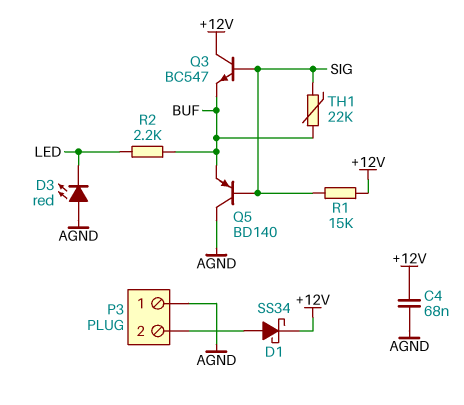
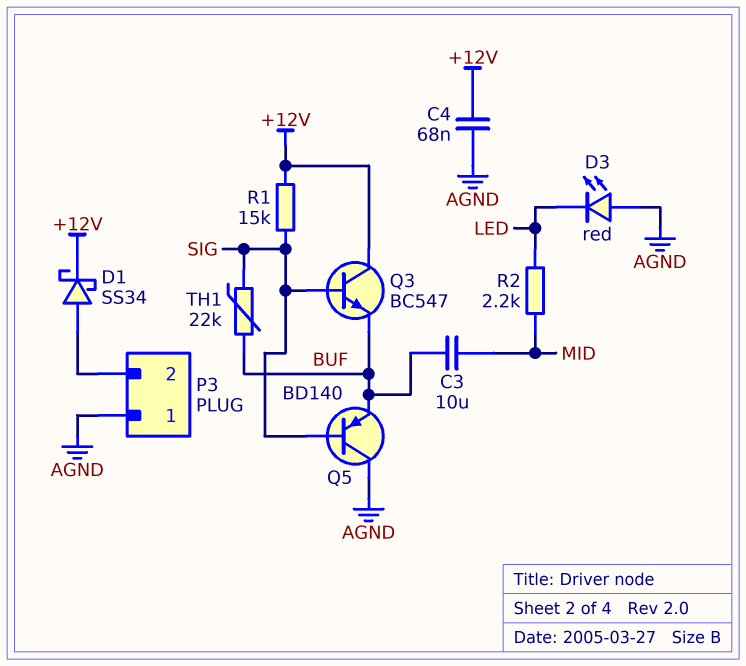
C3: none -> 10uF (BUF, MID)
R2: 2.2k (BUF, LED) -> 2.2k (LED, MID)

